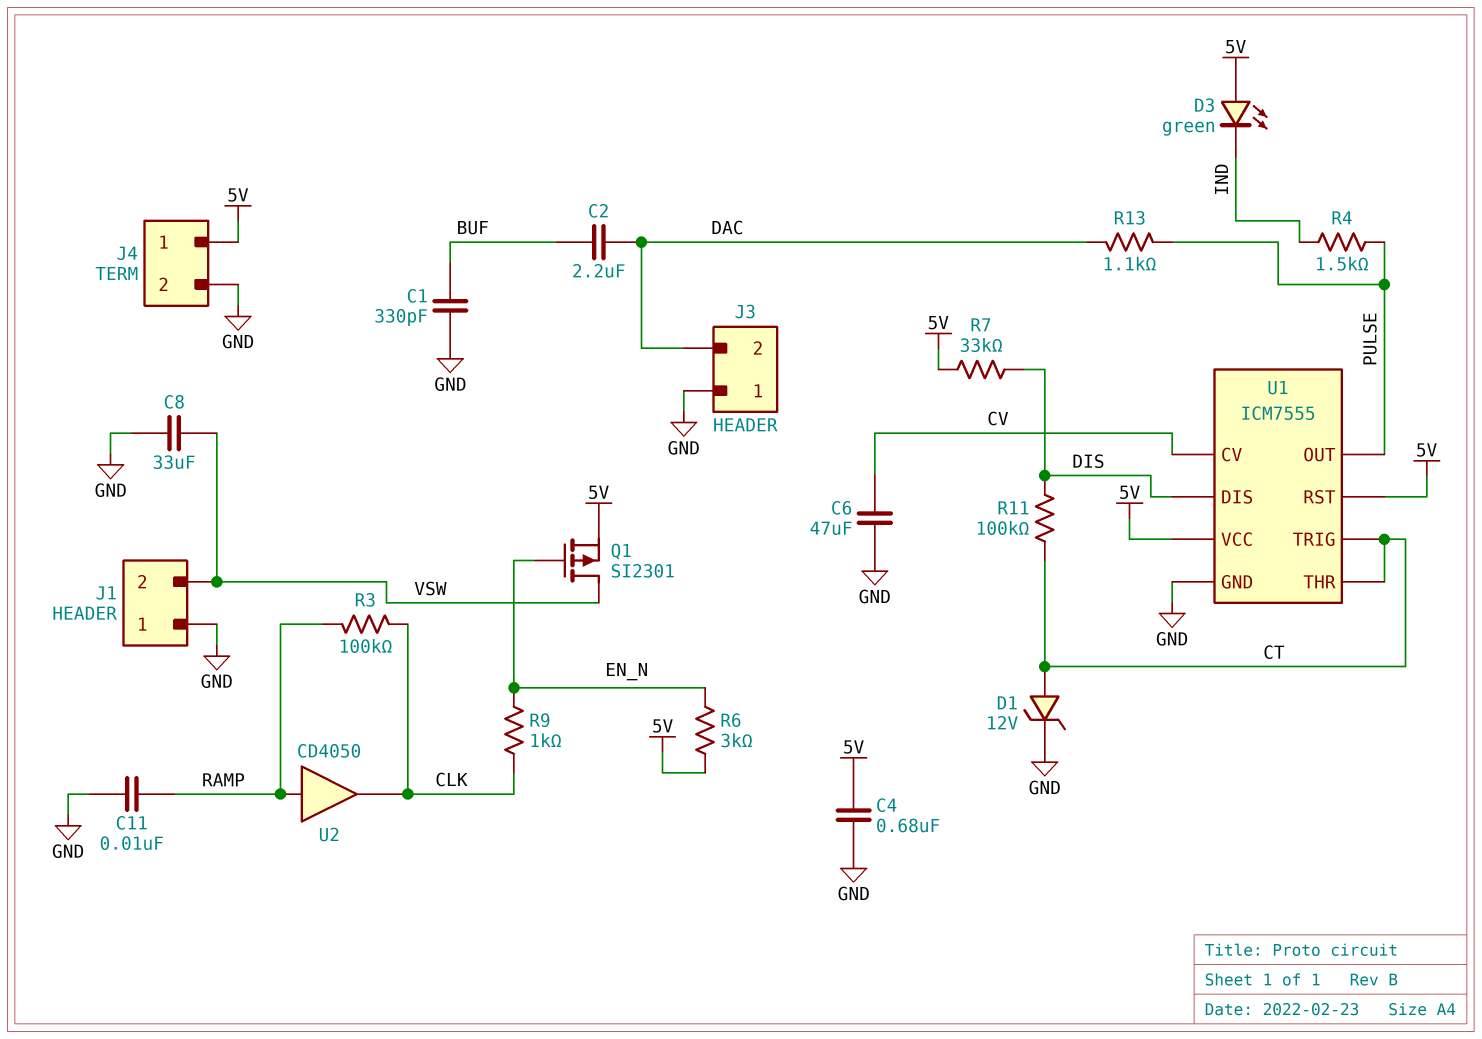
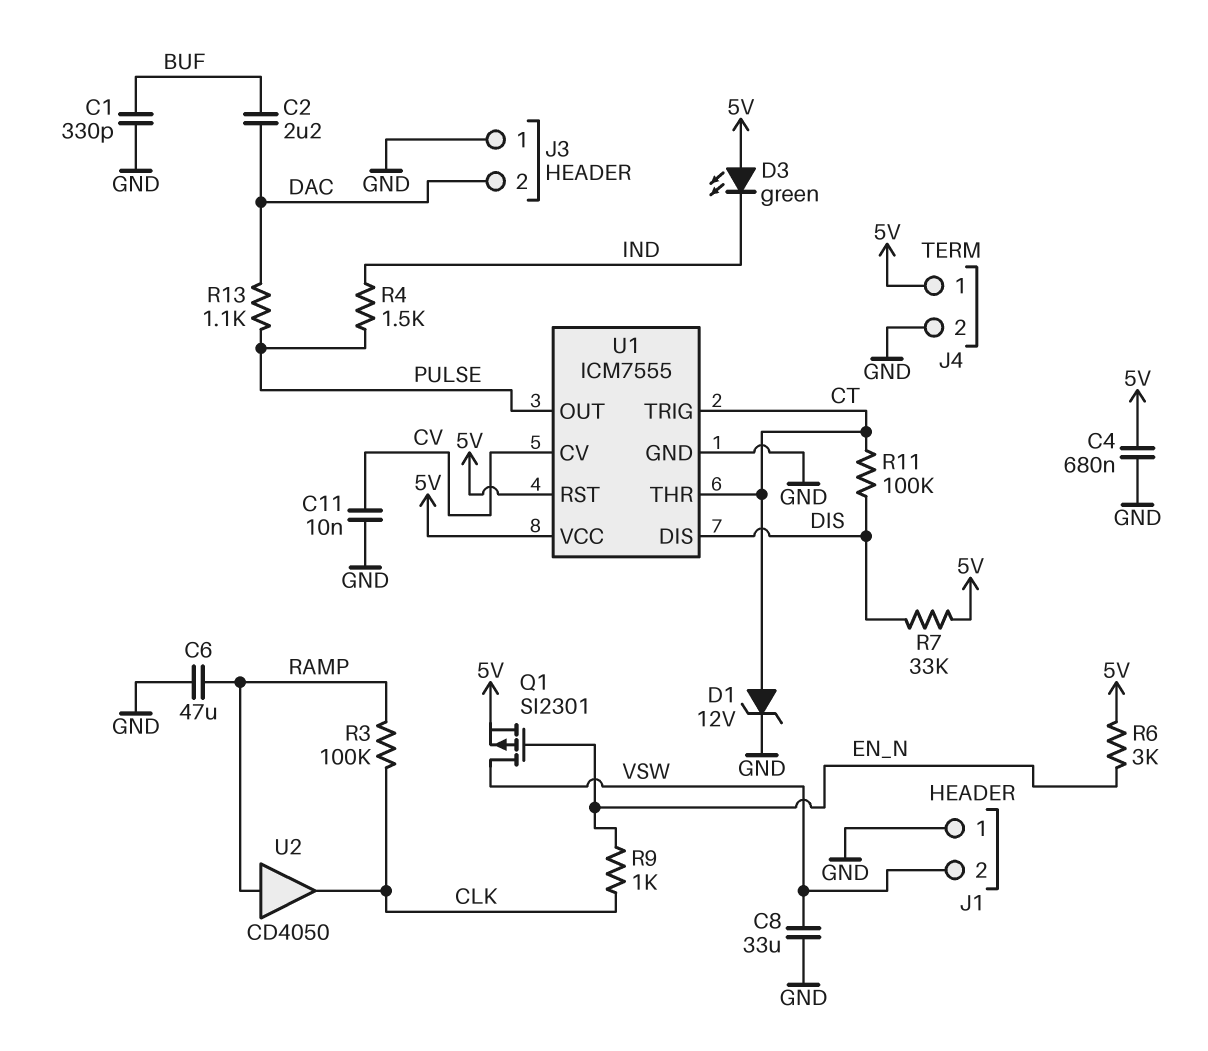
C6: 47uF (CV, GND) -> 47uF (GND, RAMP)
C11: 10nF (GND, RAMP) -> 10nF (CV, GND)

